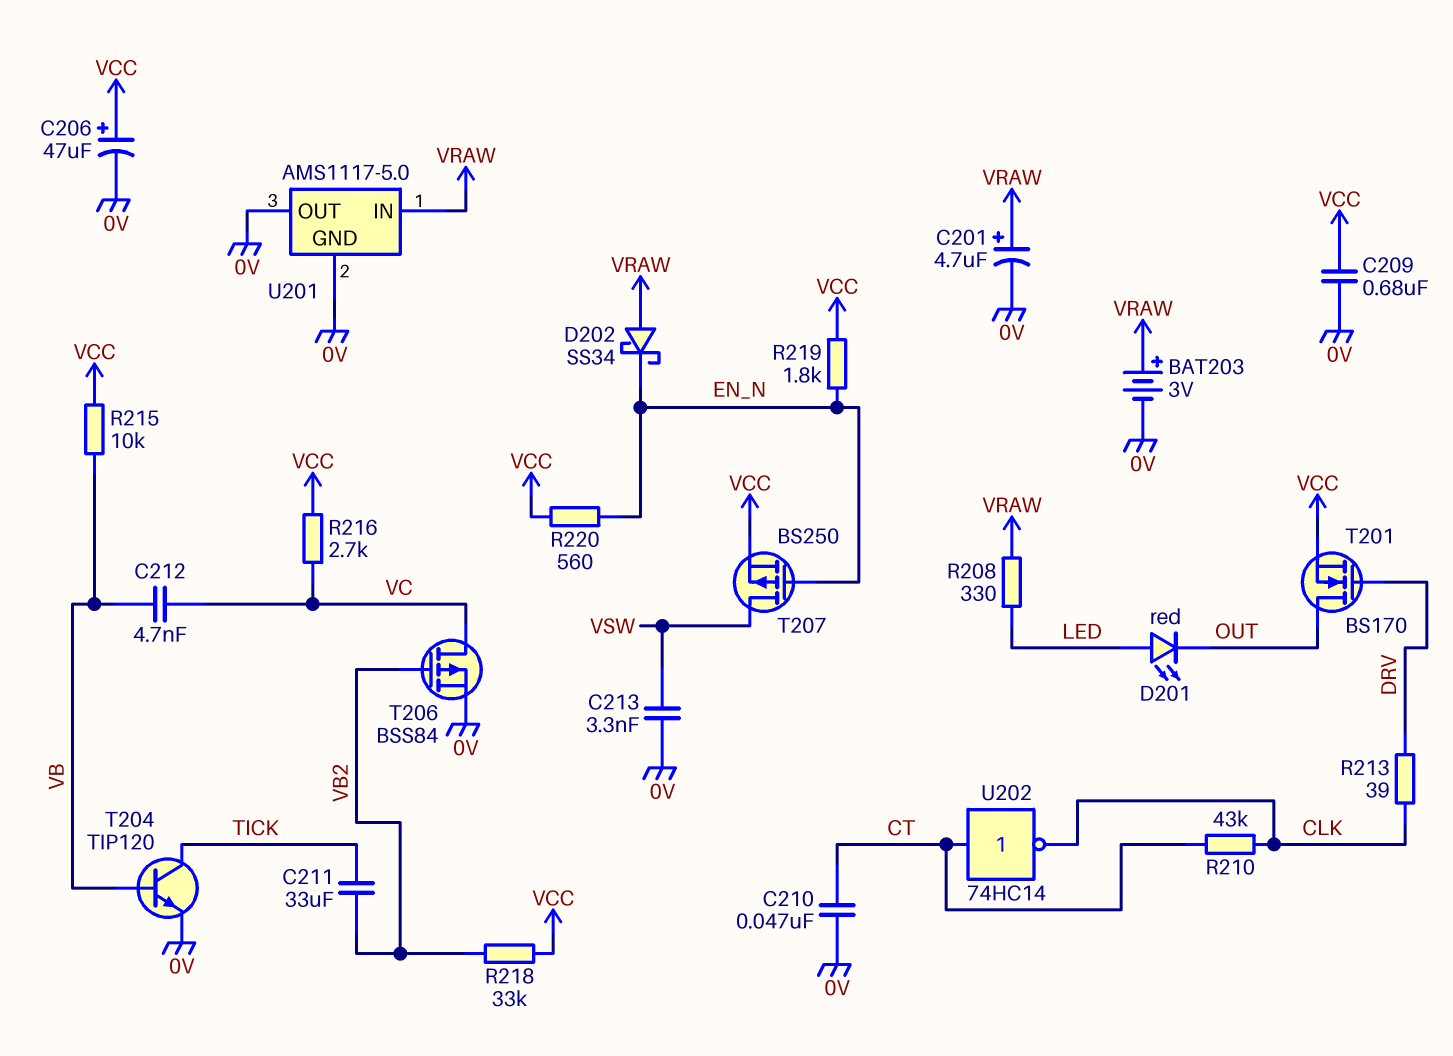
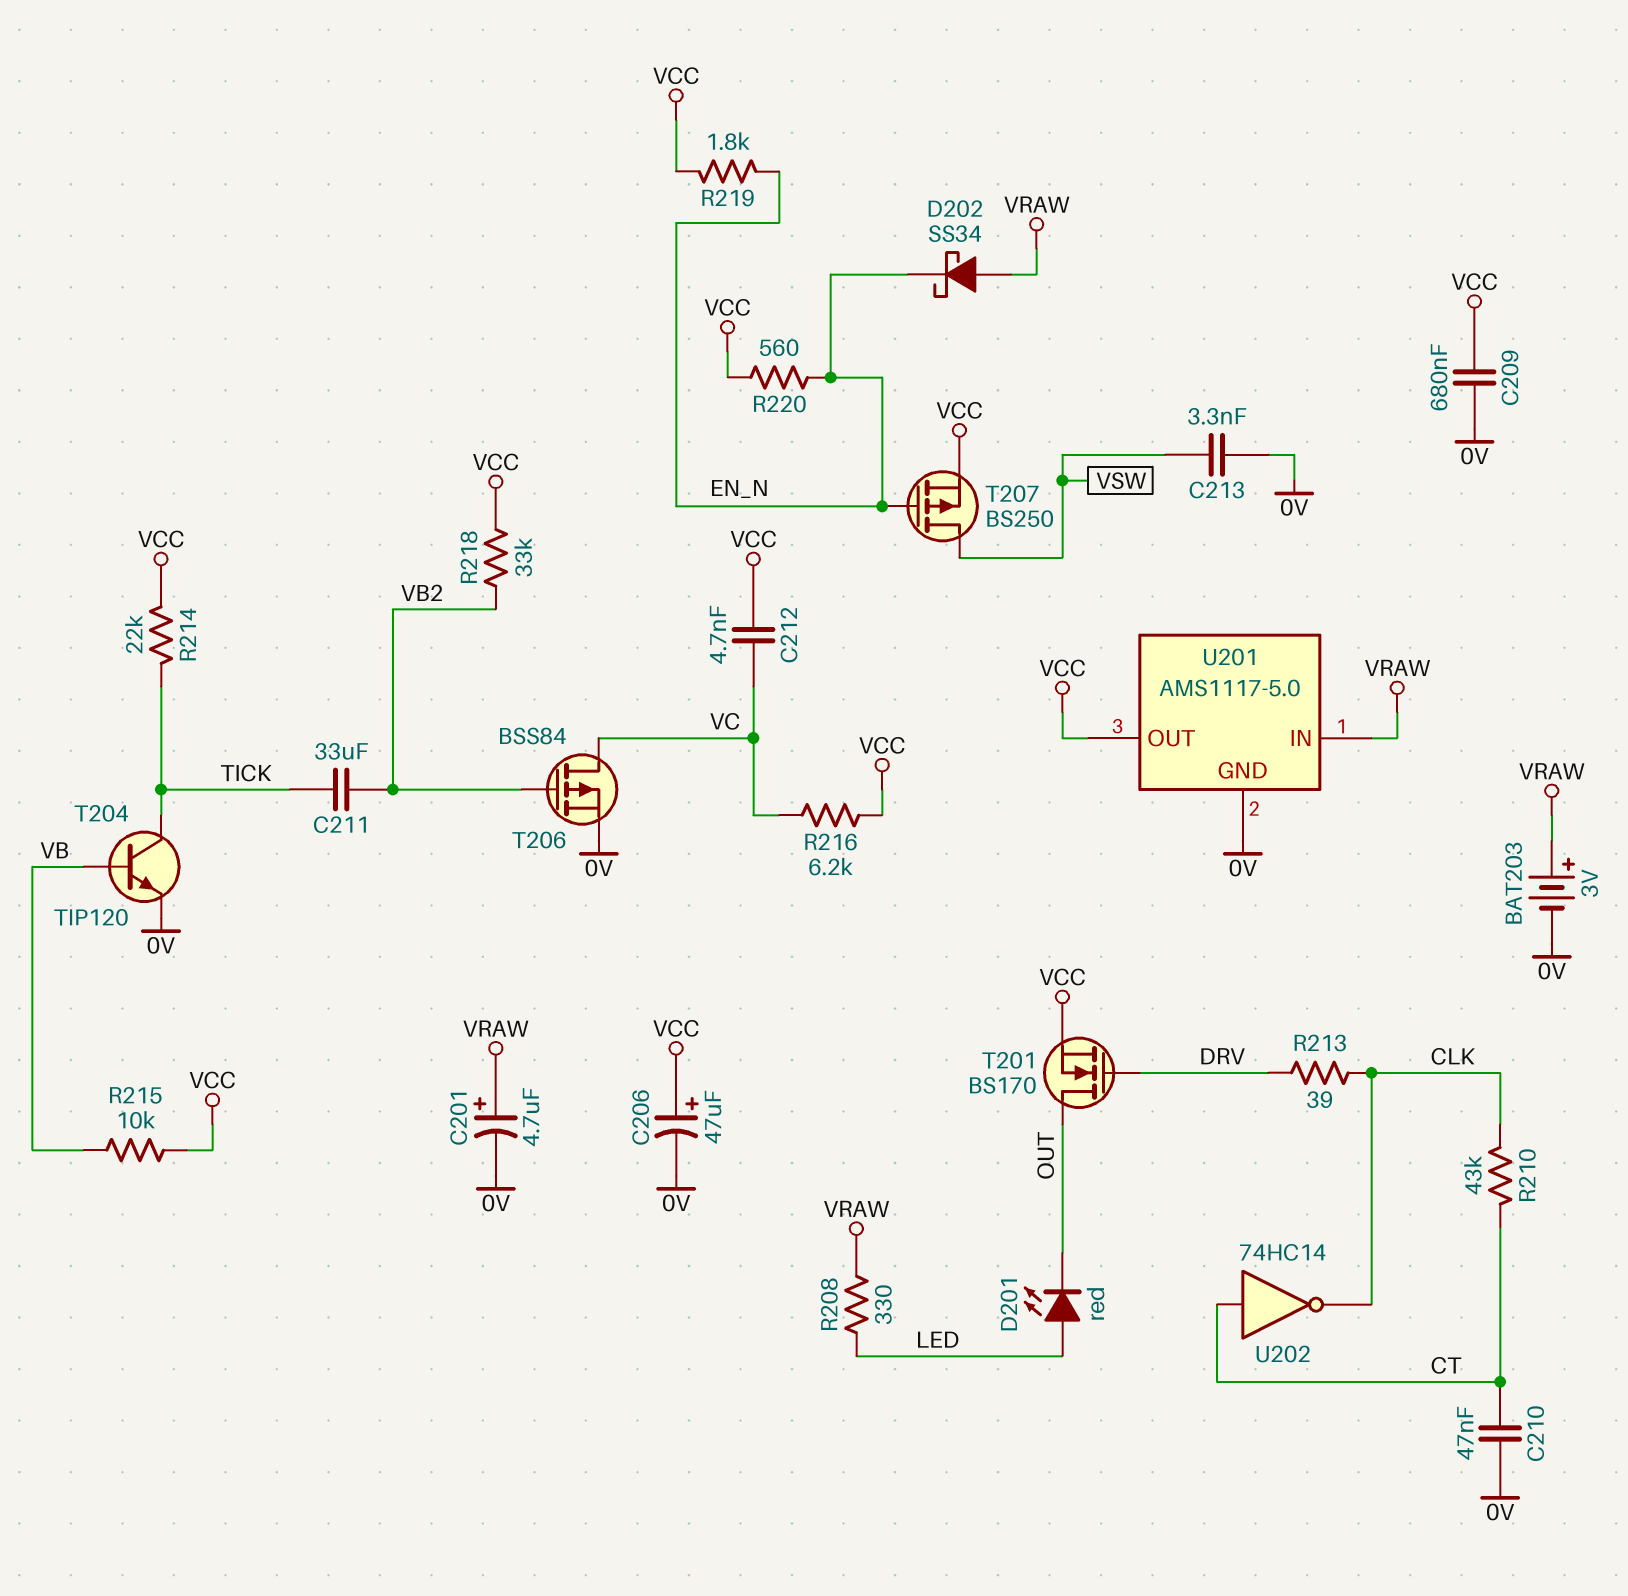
C212: 4.7nF (VB, VC) -> 4.7nF (VC, VCC)
R214: none -> 22k (TICK, VCC)
R216: 2.7k (VC, VCC) -> 6.2k (VC, VCC)
U201 pin OUT: 0V -> VCC

